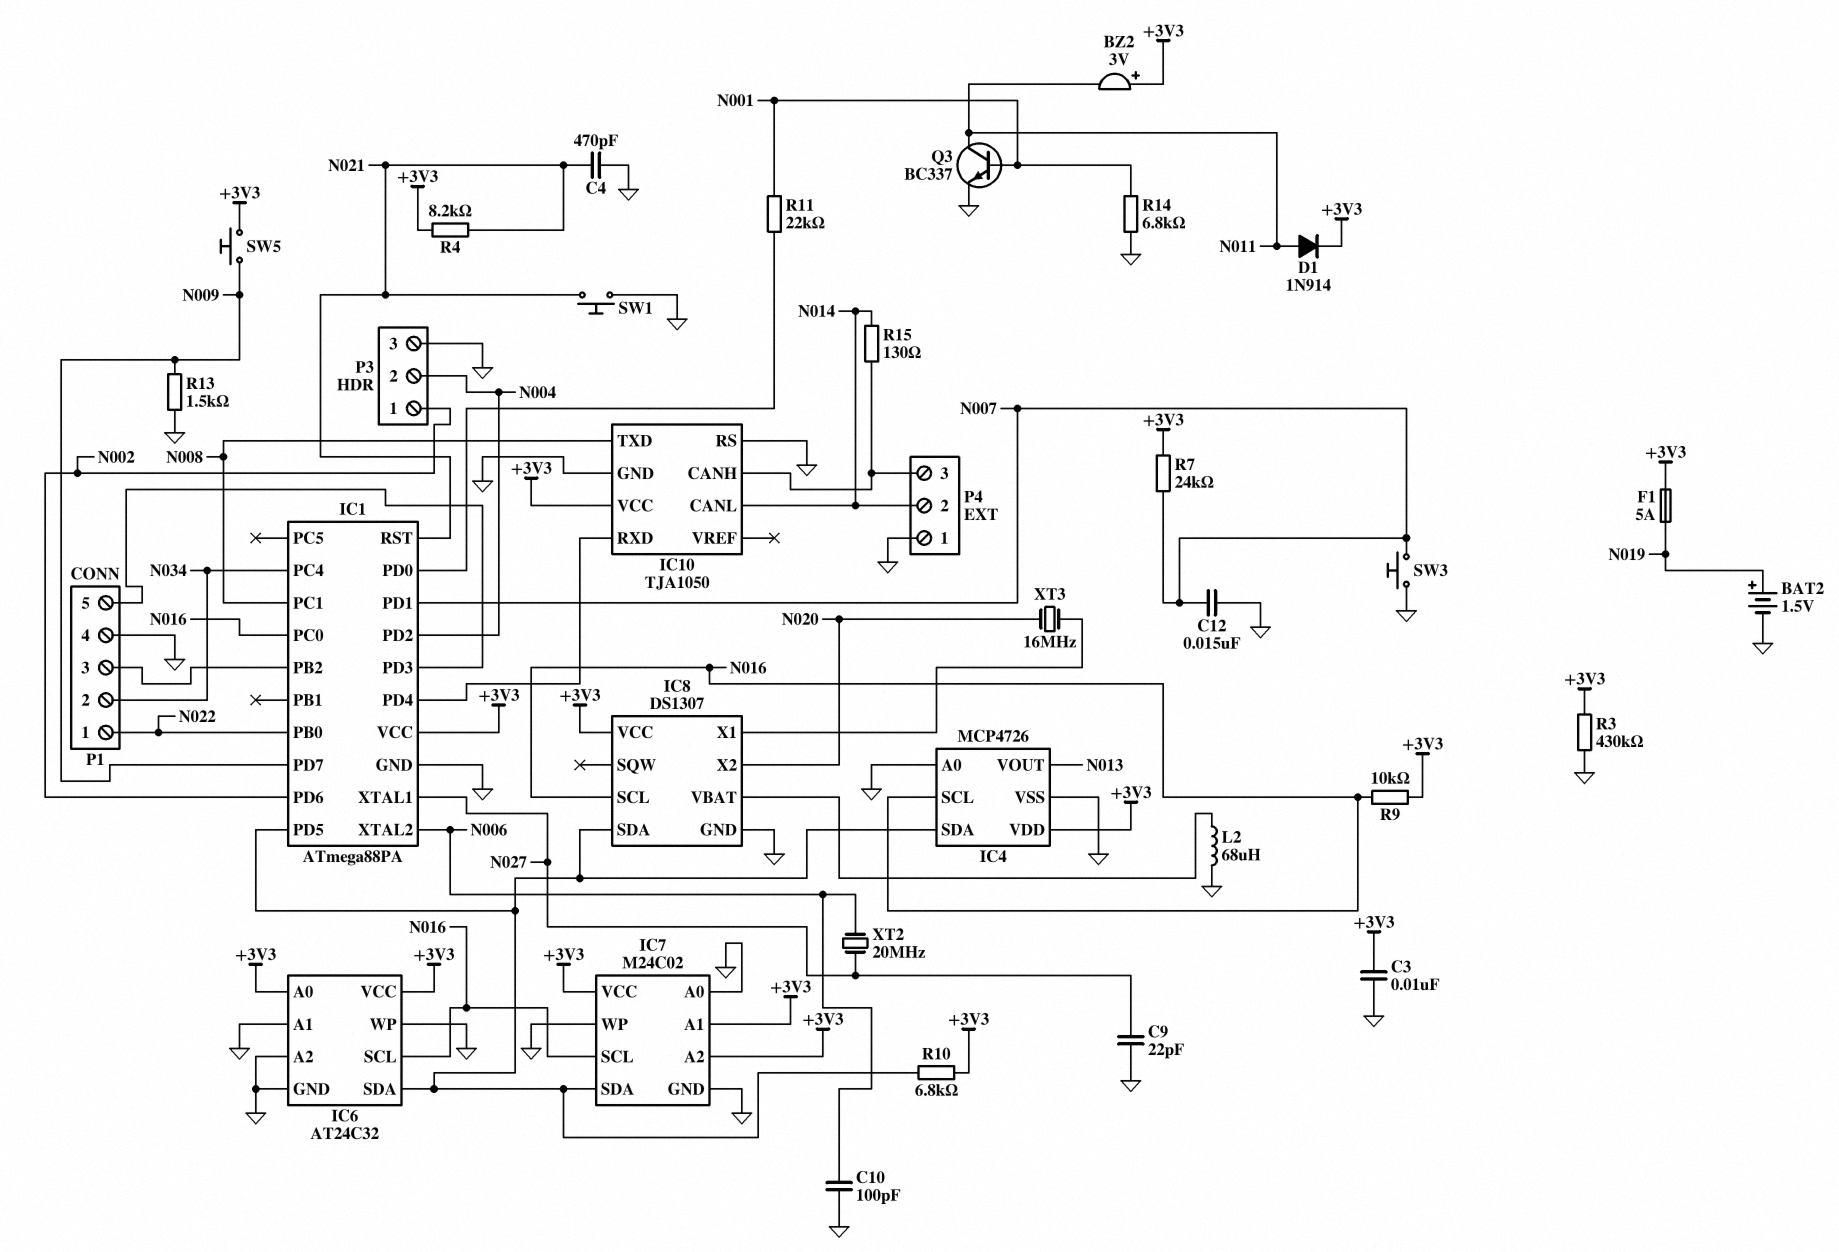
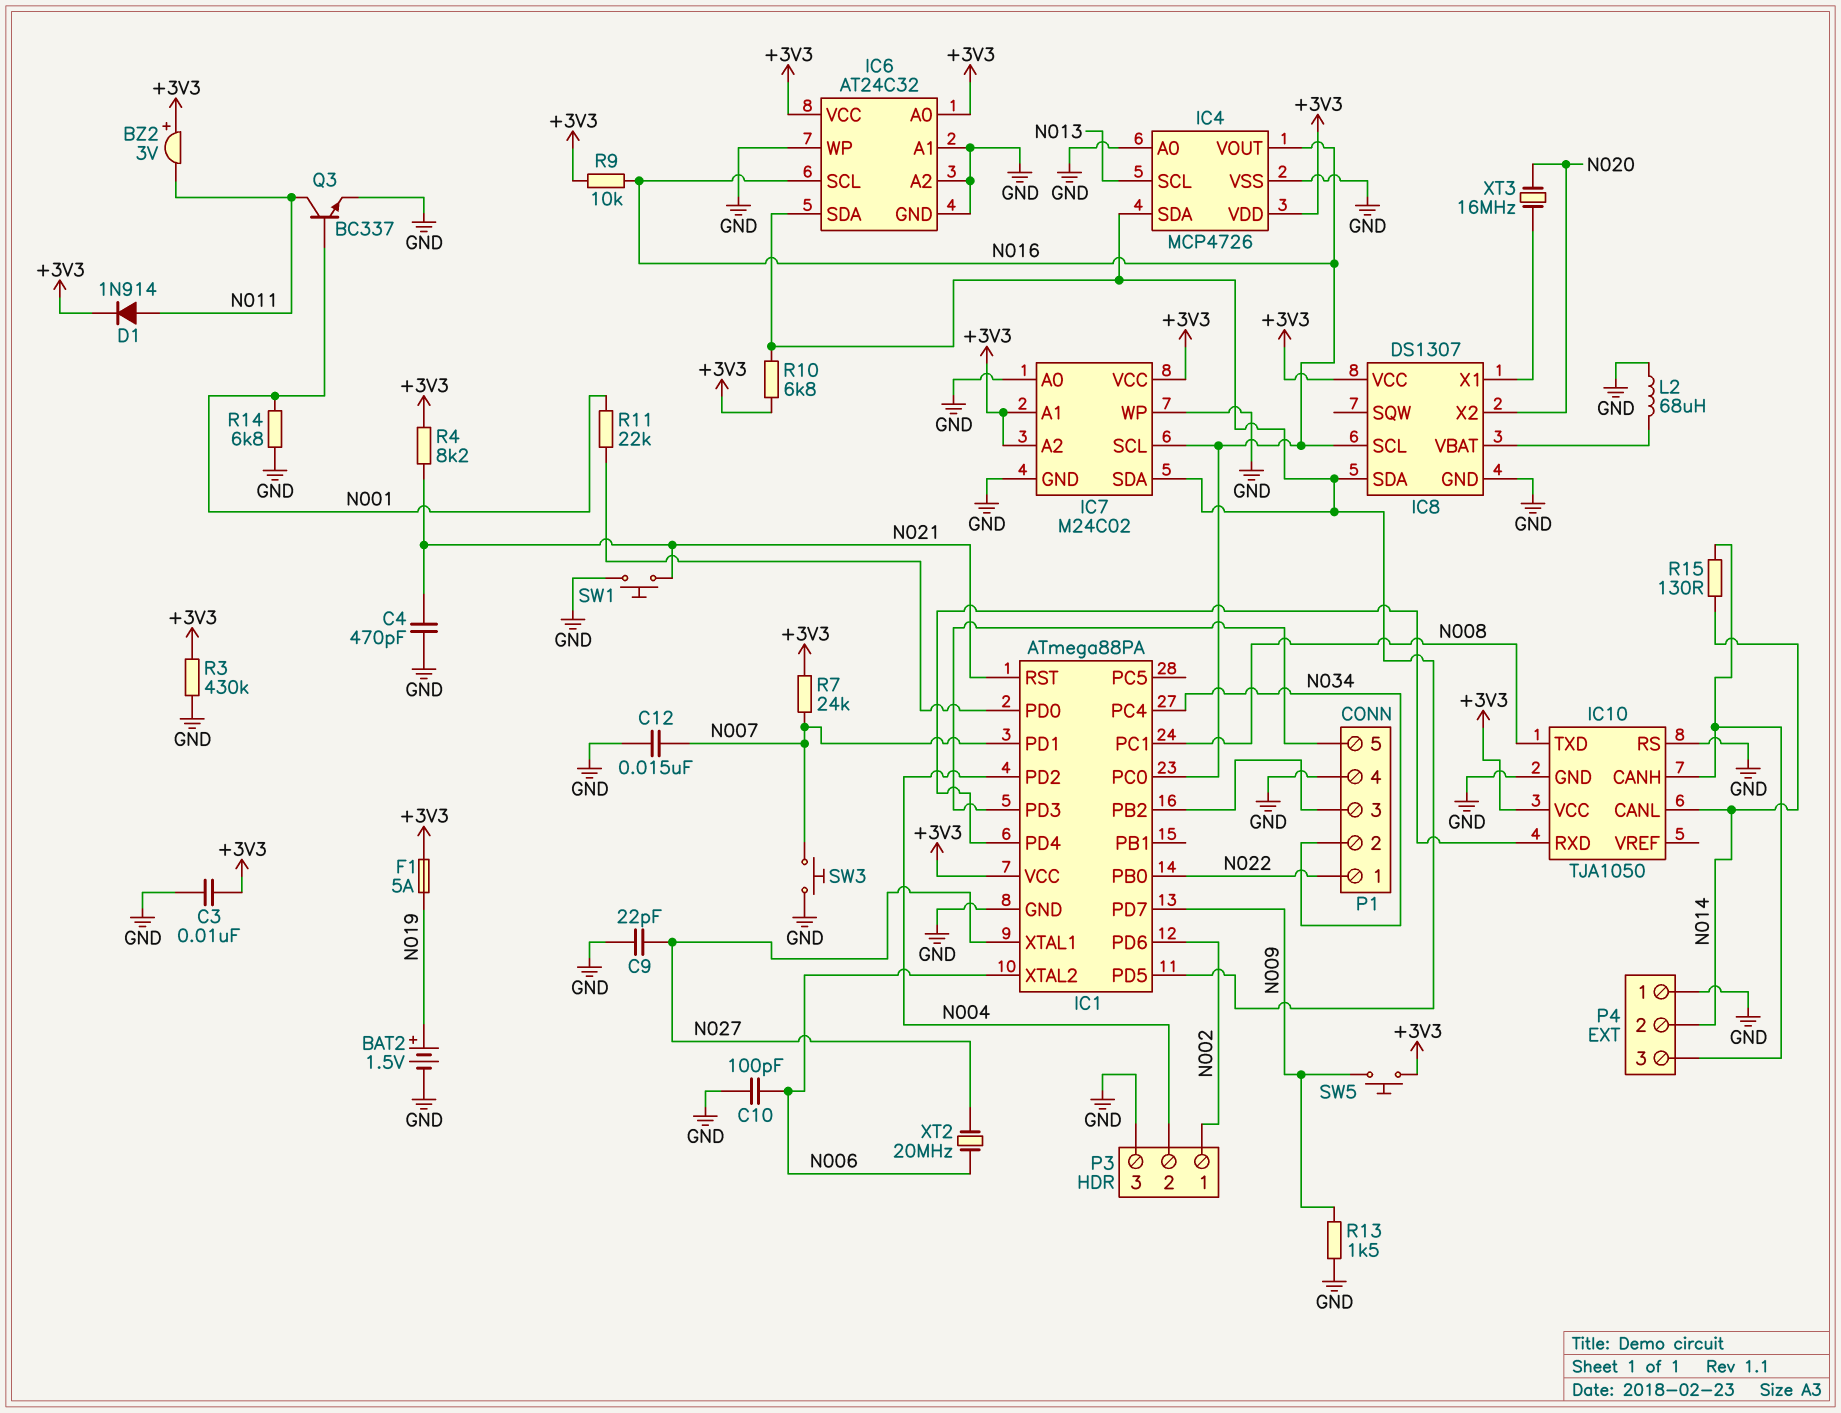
IC4 pin SCL: N016 -> N013
IC4 pin VOUT: N013 -> N016

